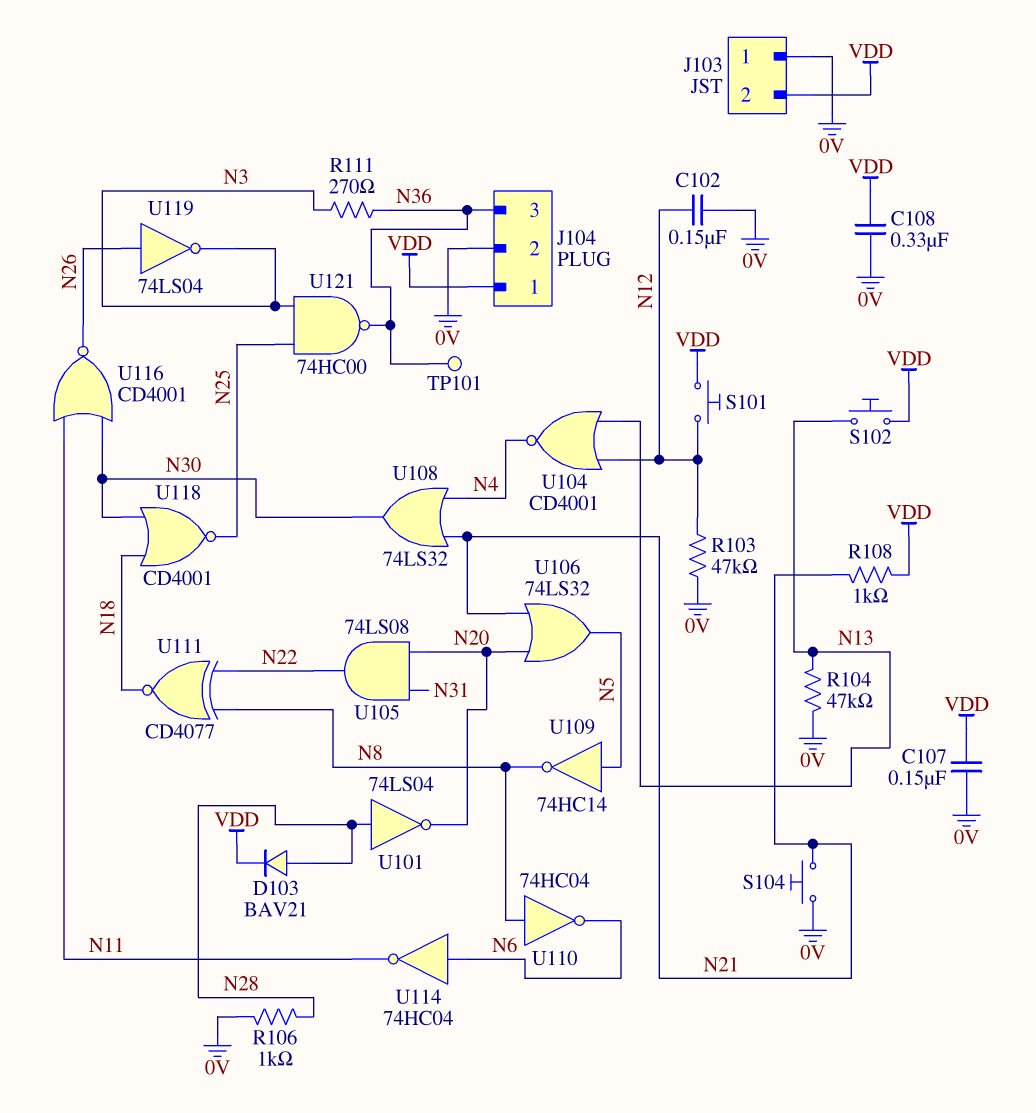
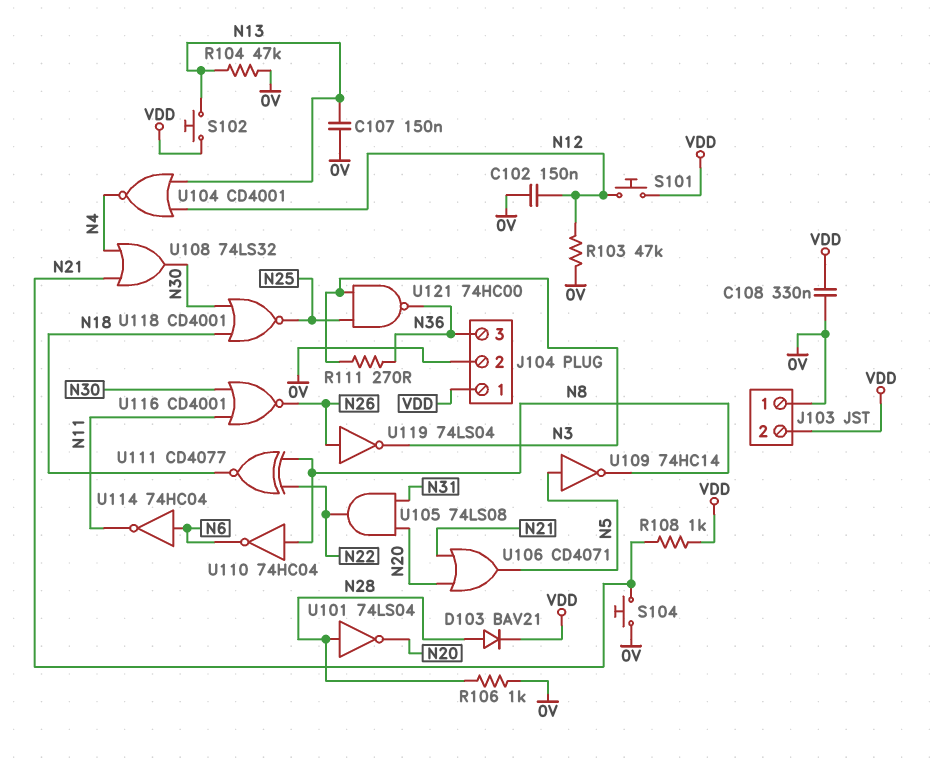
C107: 150nF (0V, VDD) -> 150nF (0V, N13)
TP101: test point (N36) -> none
U106: OR 74LS32 (in N20, in N21, out N5) -> OR CD4071 (in N20, in N21, out N5)

